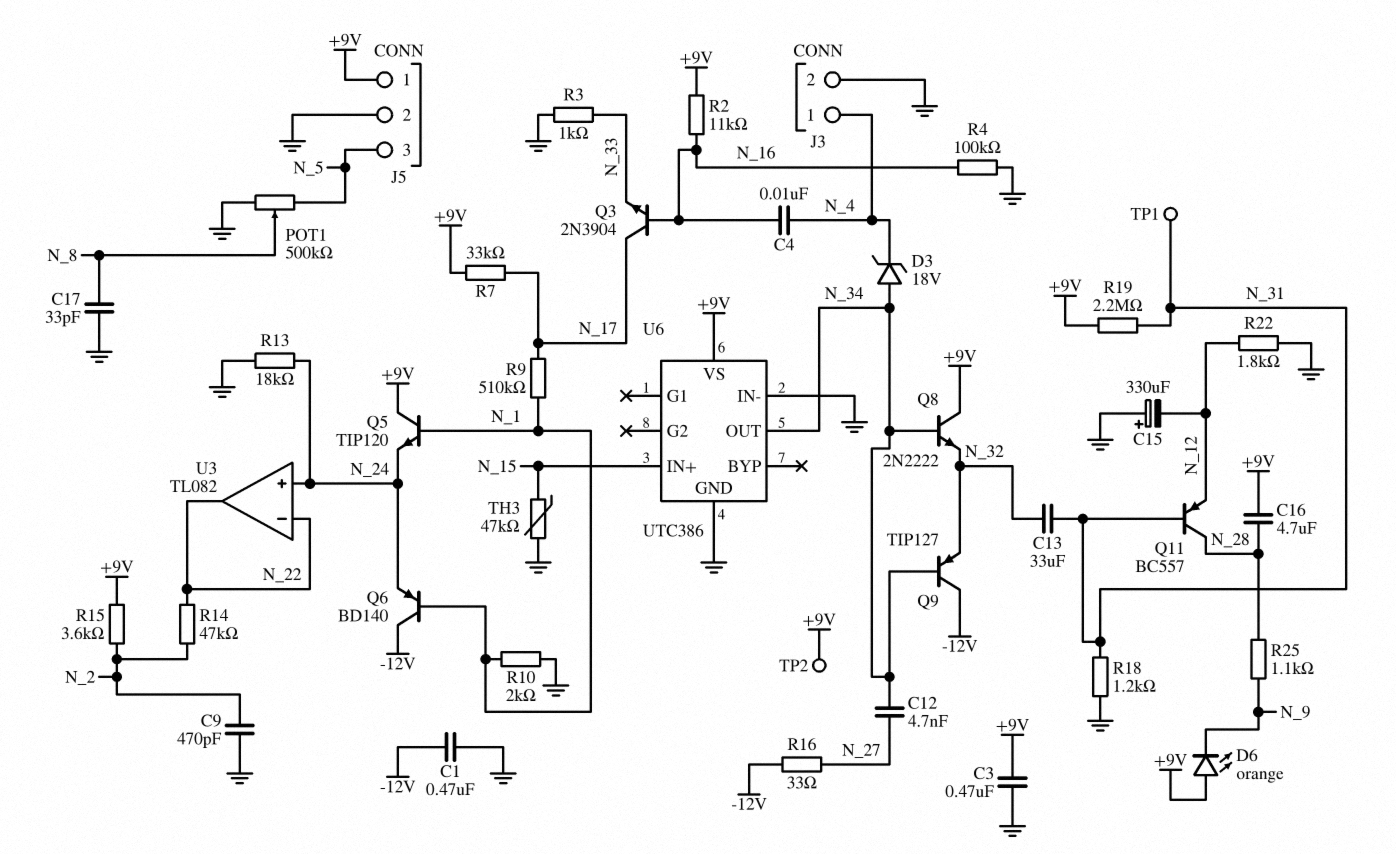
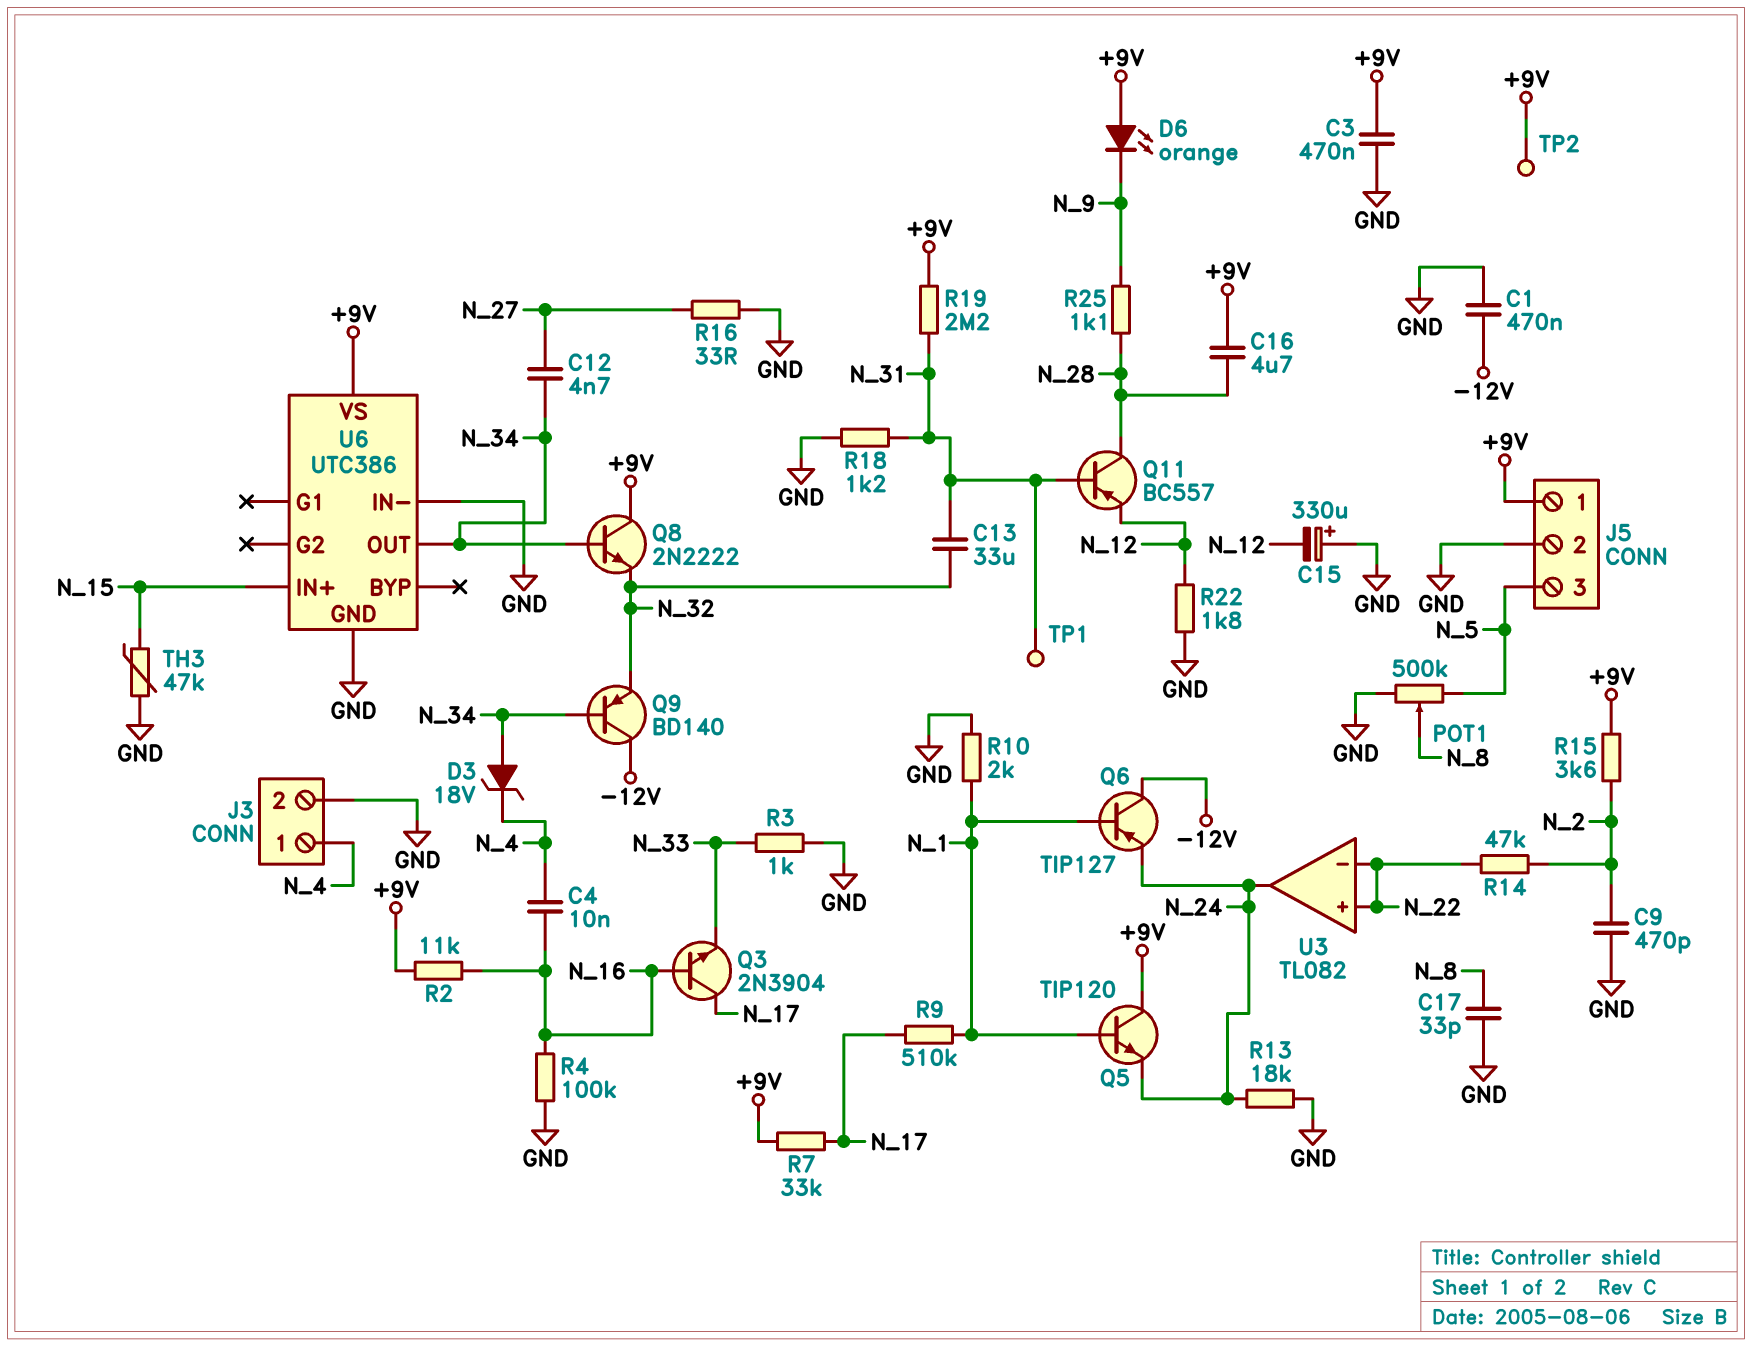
Q6: PNP BD140 (B N_1, C -12V, E N_24) -> PNP TIP127 (B N_1, C -12V, E N_24)
Q9: PNP TIP127 (B N_34, C -12V, E N_32) -> PNP BD140 (B N_34, C -12V, E N_32)
R16: 33 (-12V, N_27) -> 33 (GND, N_27)
U3 pin in+: N_24 -> N_22
U3 pin out: N_22 -> N_24

